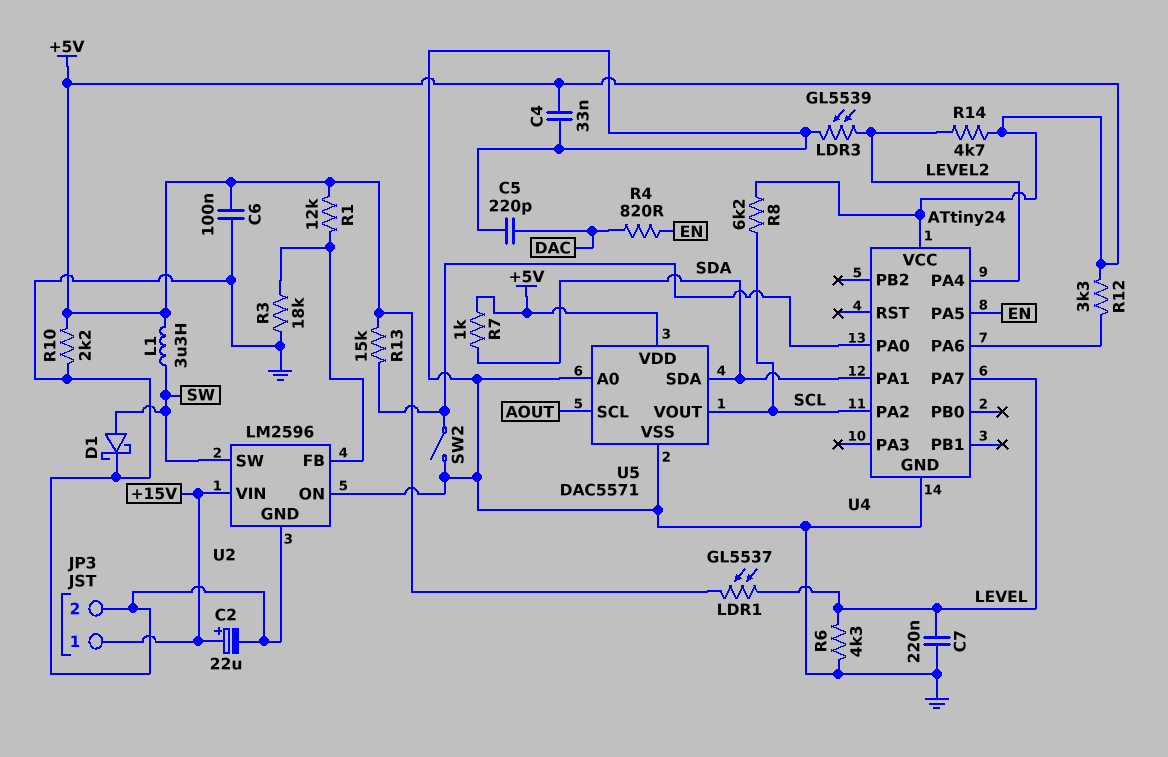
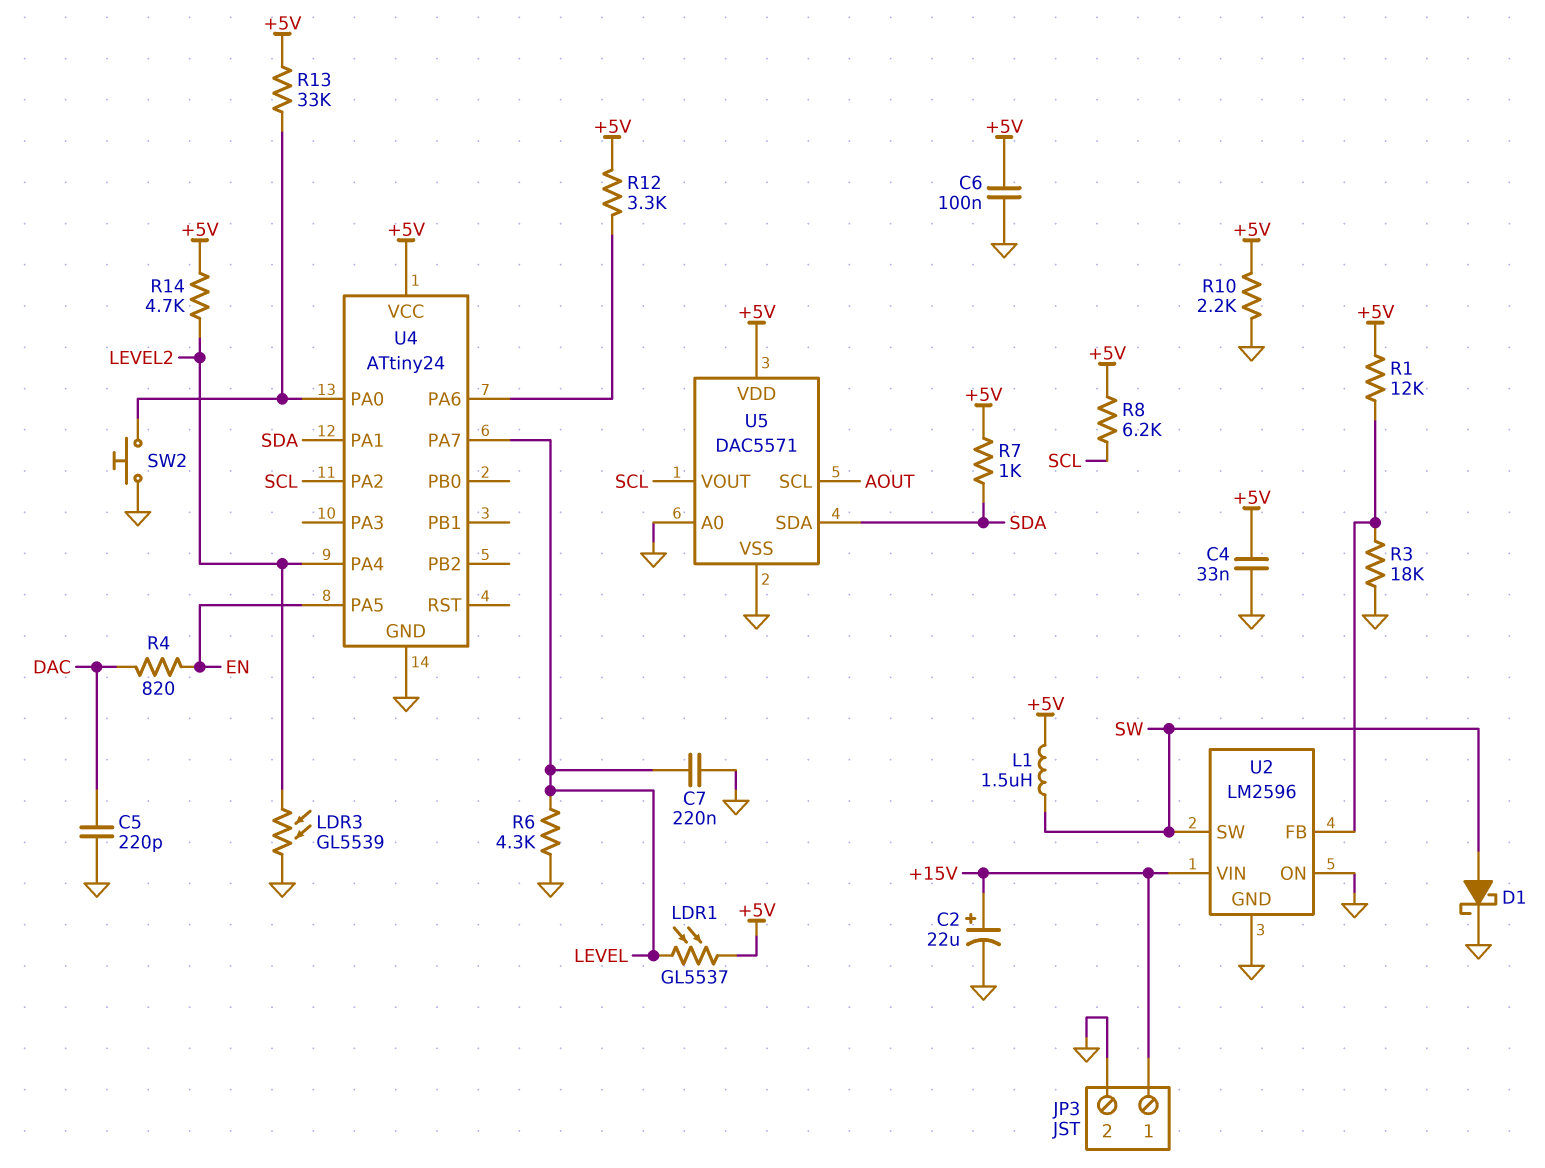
L1: 3.3uH (+5V, SW) -> 1.5uH (+5V, SW)
R13: 15k (+5V, U4/PA0) -> 33k (+5V, U4/PA0)
SW2: switch (GND, U4/PA0) -> button (GND, U4/PA0)

